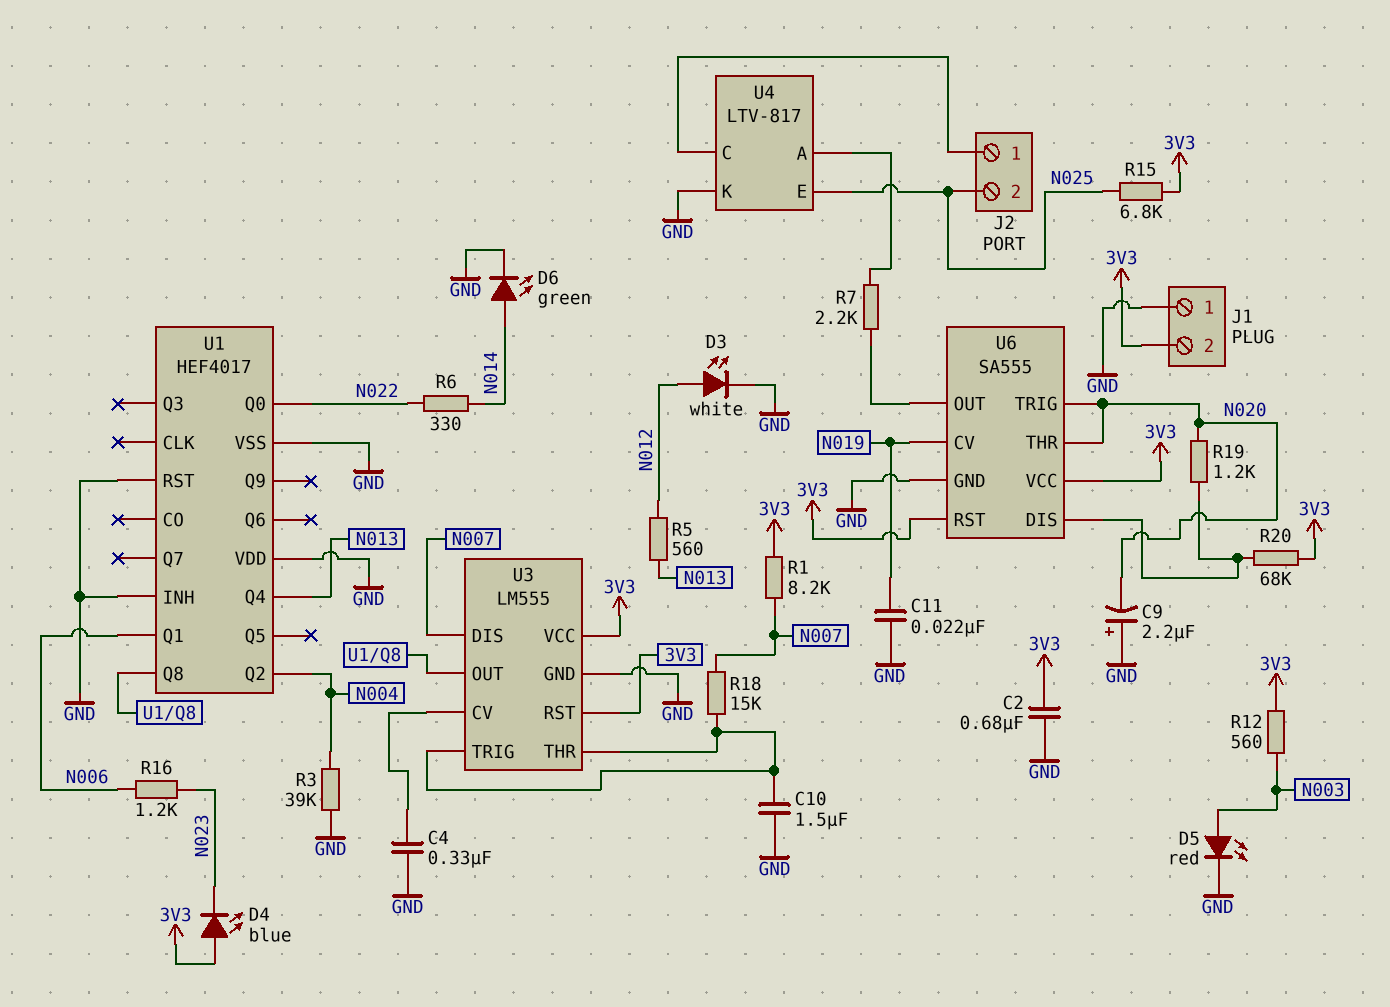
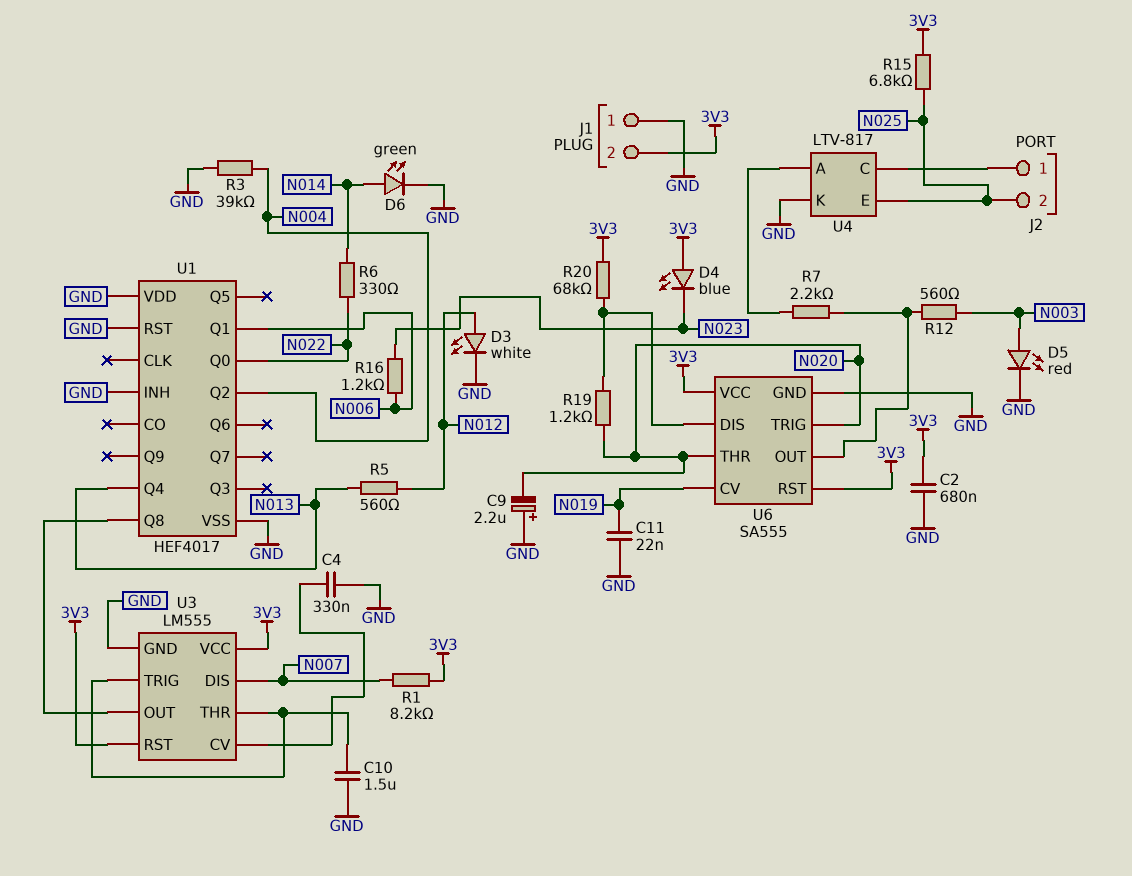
R12: 560 (3V3, N003) -> 560 (N003, U6/OUT)
R18: 15k (N007, U3/THR) -> none

